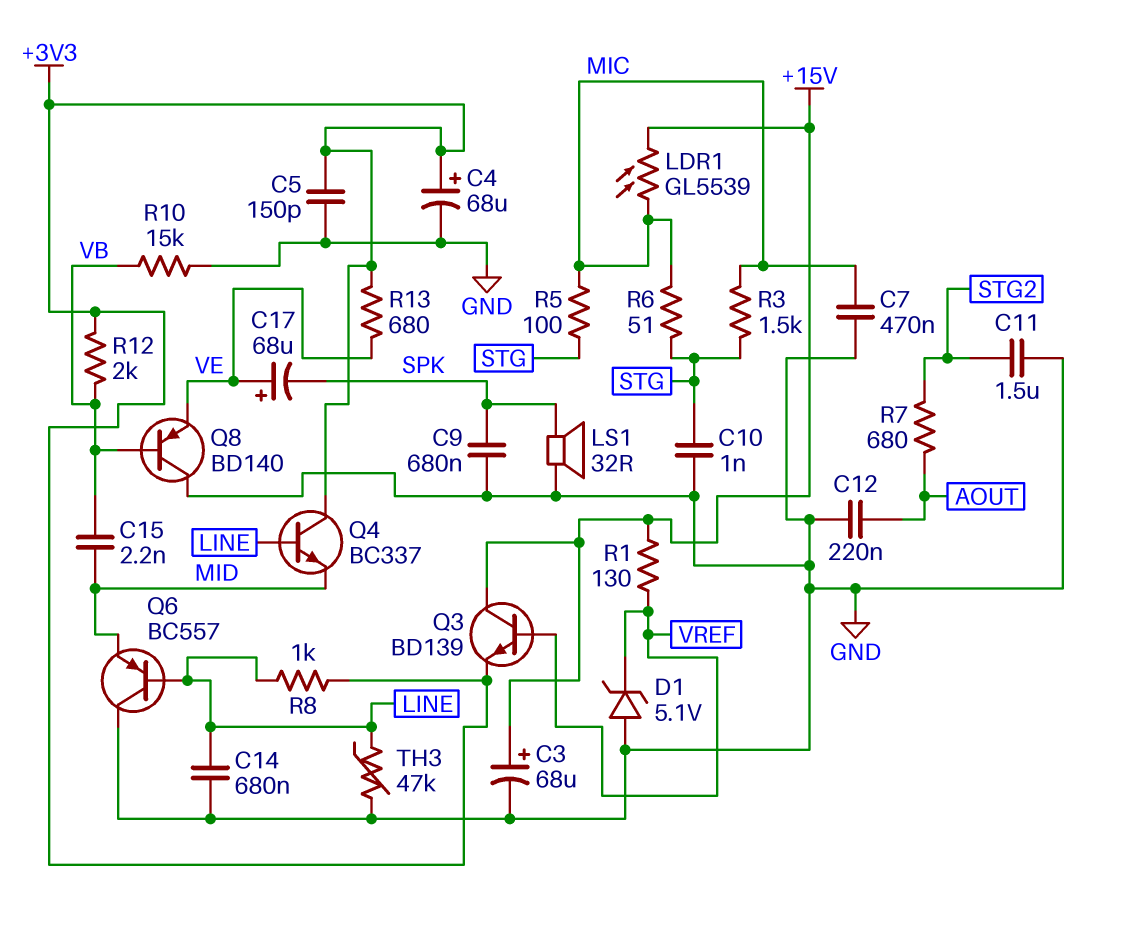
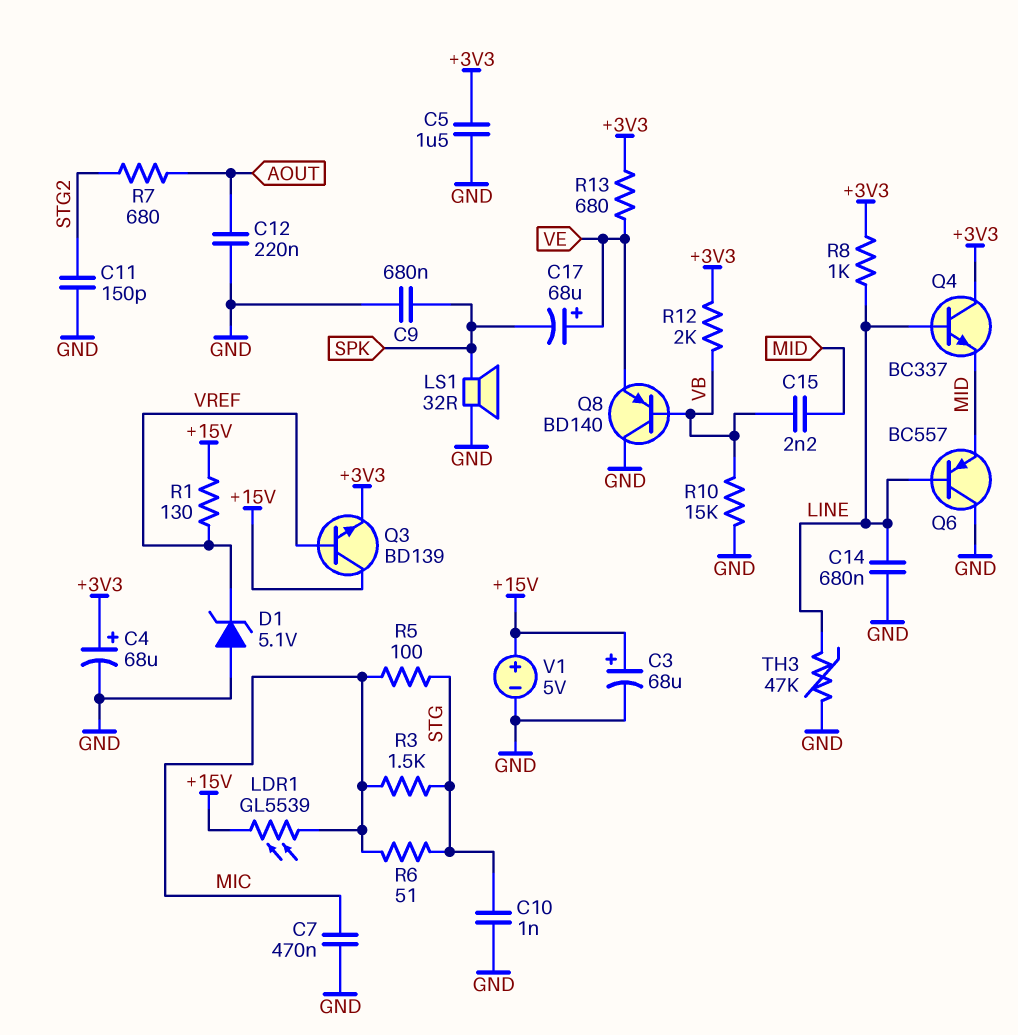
C5: 150pF (+3V3, GND) -> 1.5uF (+3V3, GND)
C11: 1.5uF (GND, STG2) -> 150pF (GND, STG2)
V1: none -> 5V (plus +15V, minus GND)

